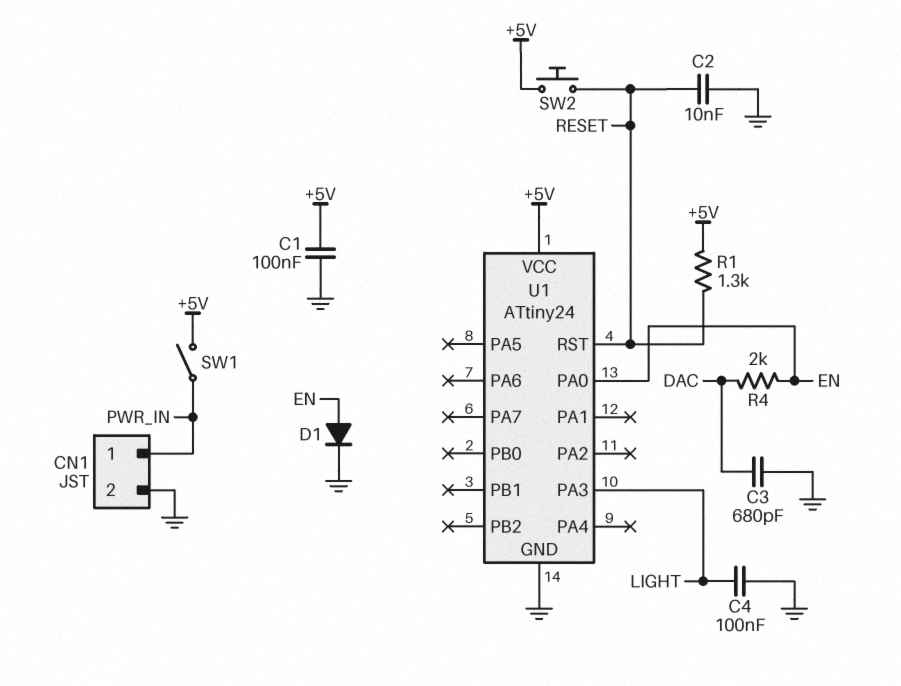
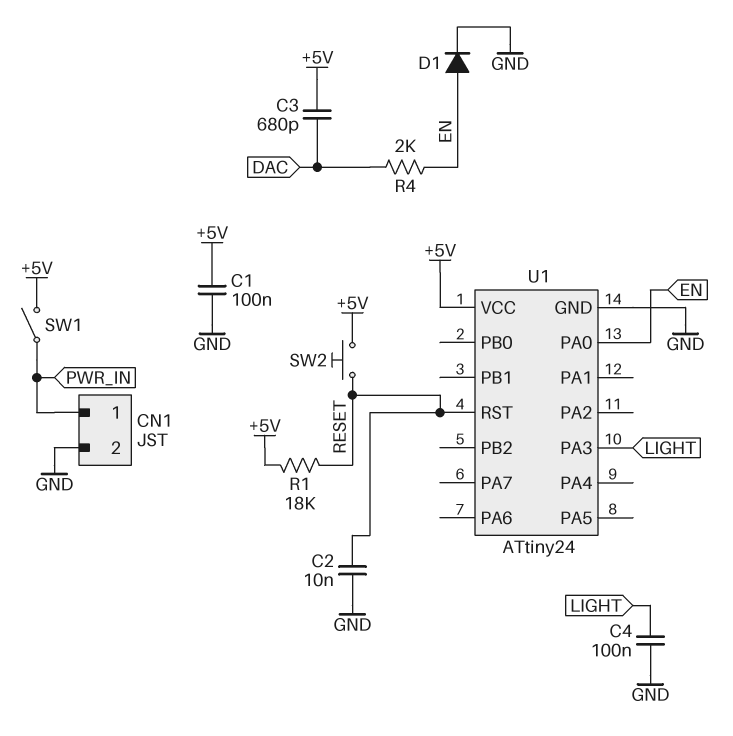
C3: 680pF (DAC, GND) -> 680pF (+5V, DAC)
R1: 1.3k (+5V, RESET) -> 18k (+5V, RESET)

